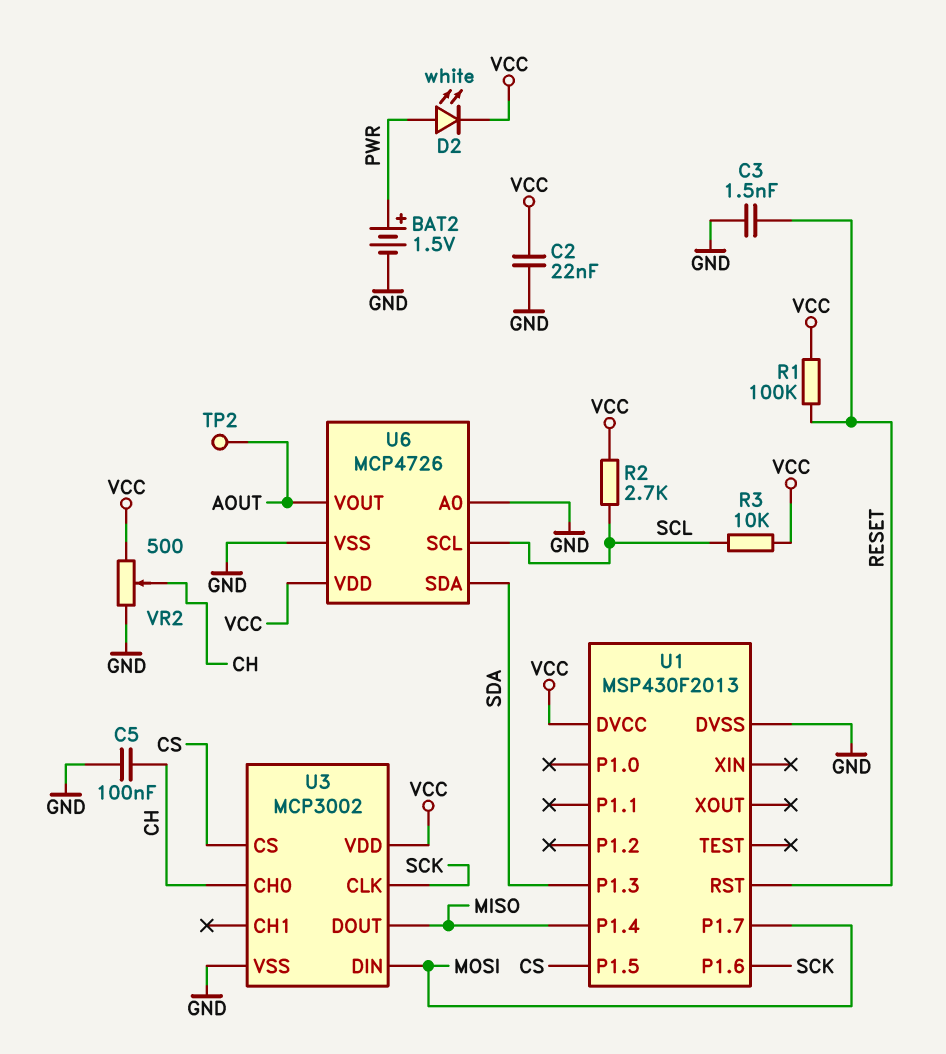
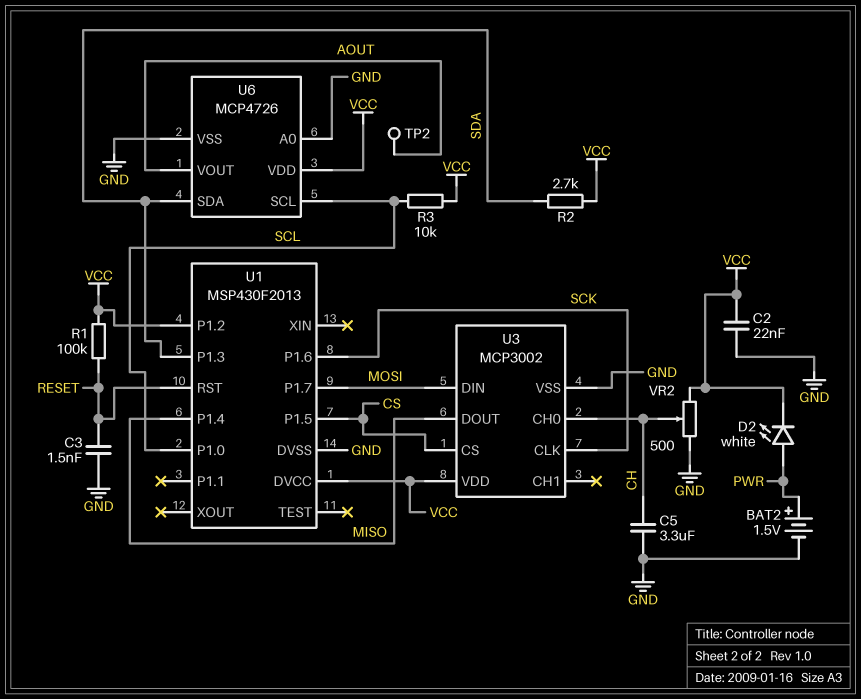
C5: 100nF (CH, GND) -> 3.3uF (CH, GND)
R2: 2.7k (SCL, VCC) -> 2.7k (SDA, VCC)
U1 pin P1.0: none -> SCL
U1 pin P1.2: none -> VCC

